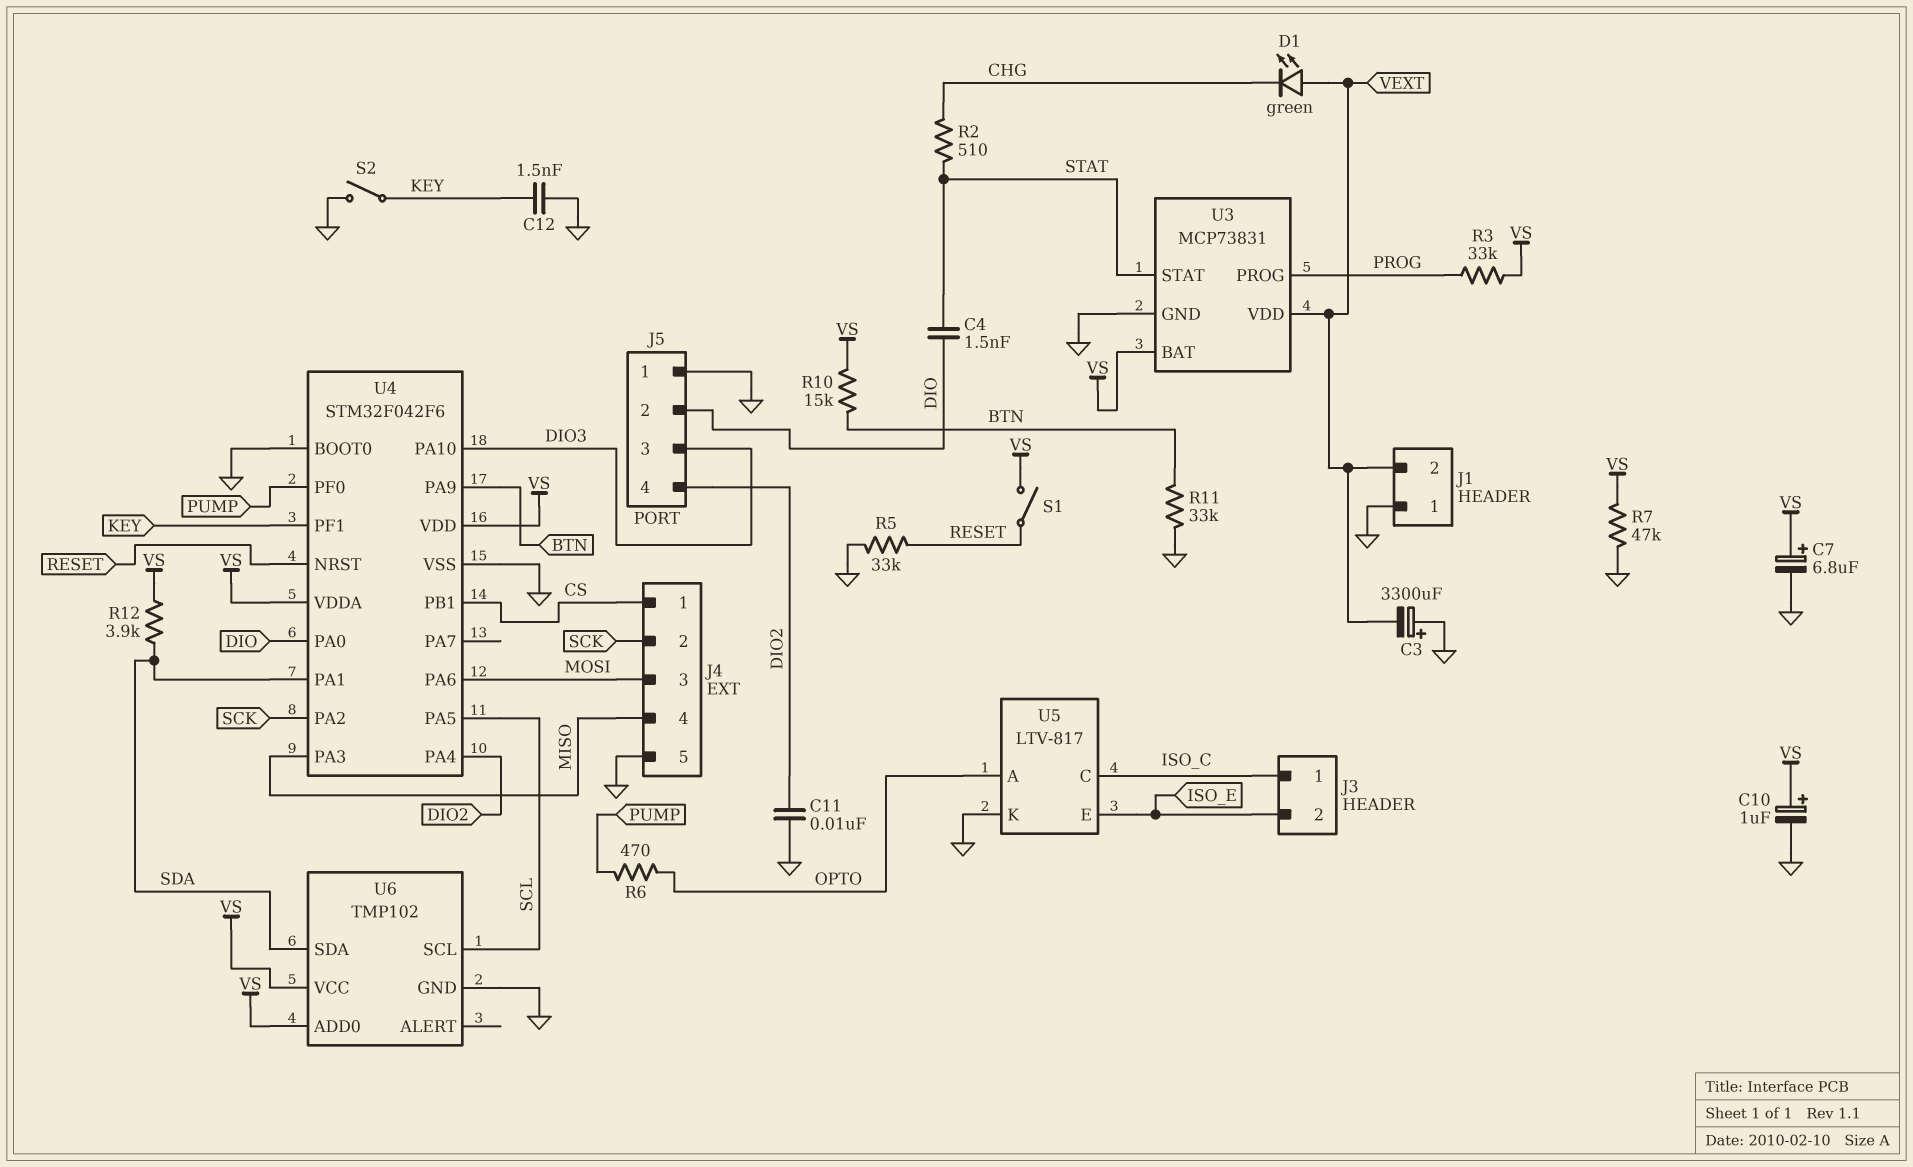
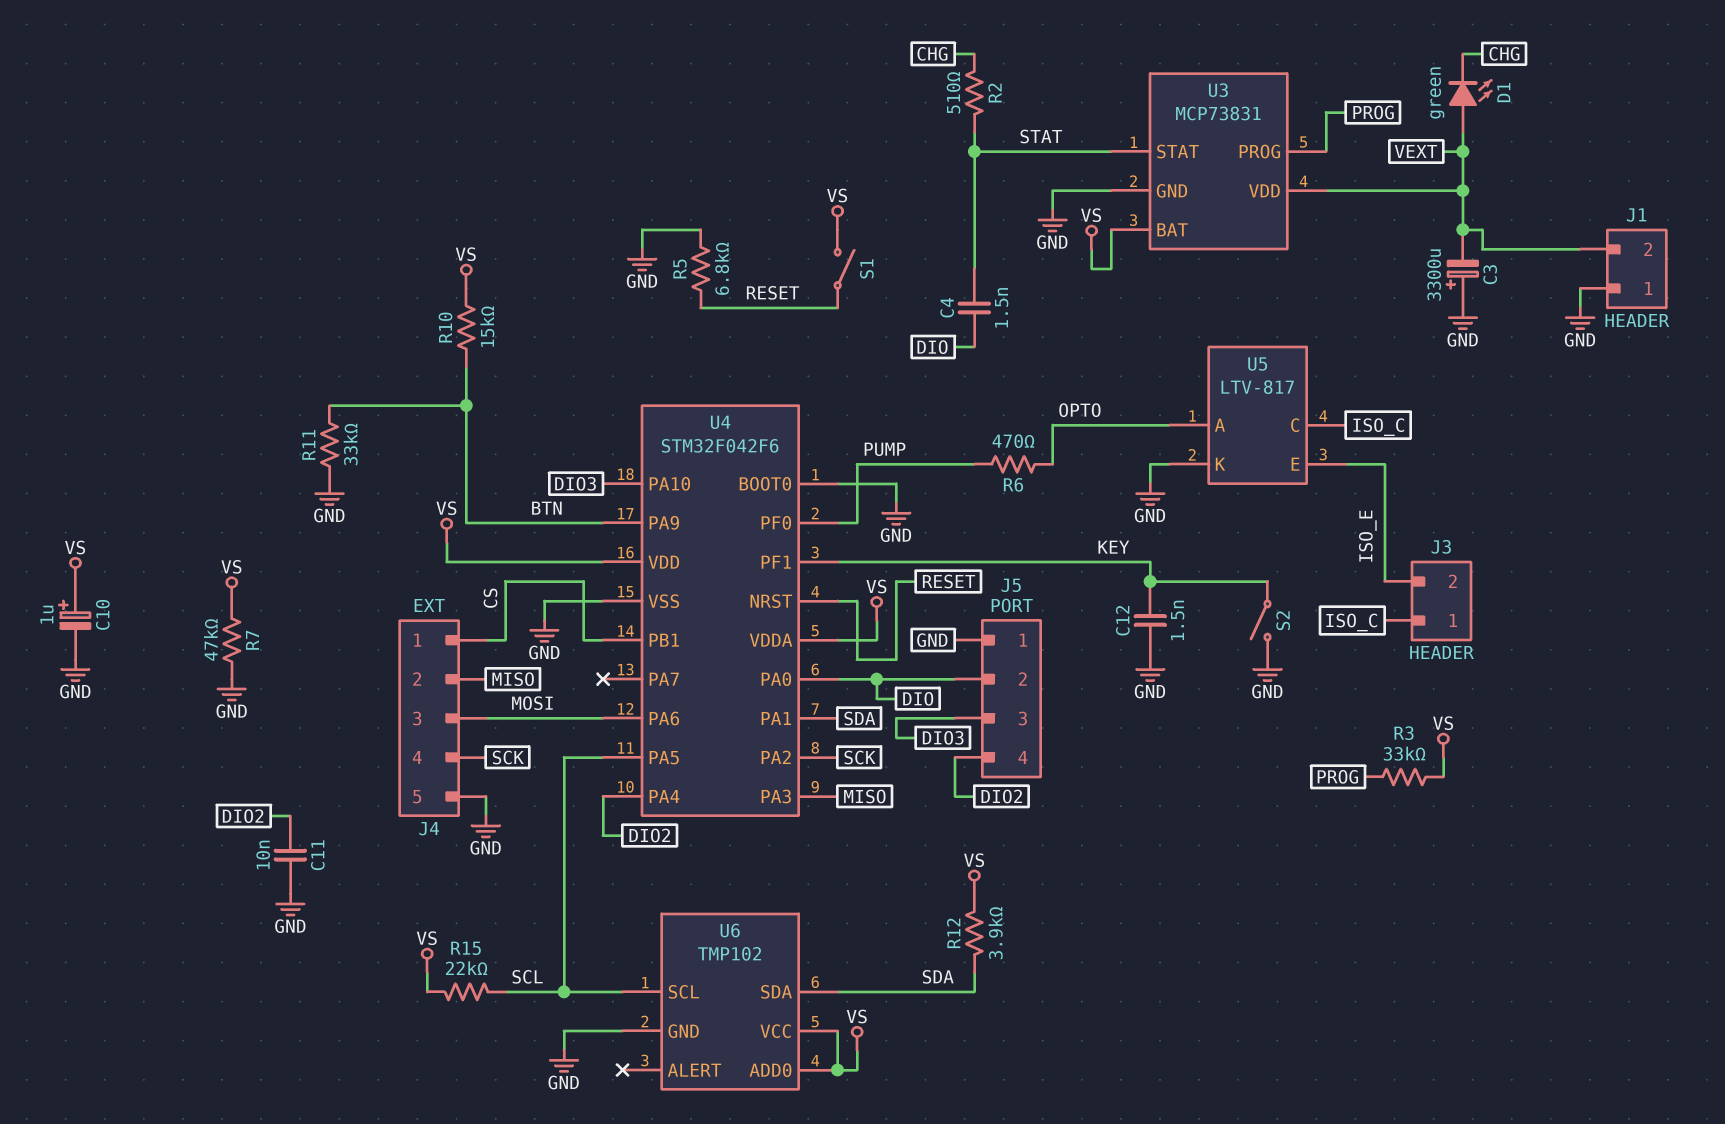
C7: 6.8uF (plus VS, minus GND) -> none
J4 pin 2: SCK -> MISO
J4 pin 4: MISO -> SCK
R5: 33k (GND, RESET) -> 6.8k (GND, RESET)
R15: none -> 22k (SCL, VS)

